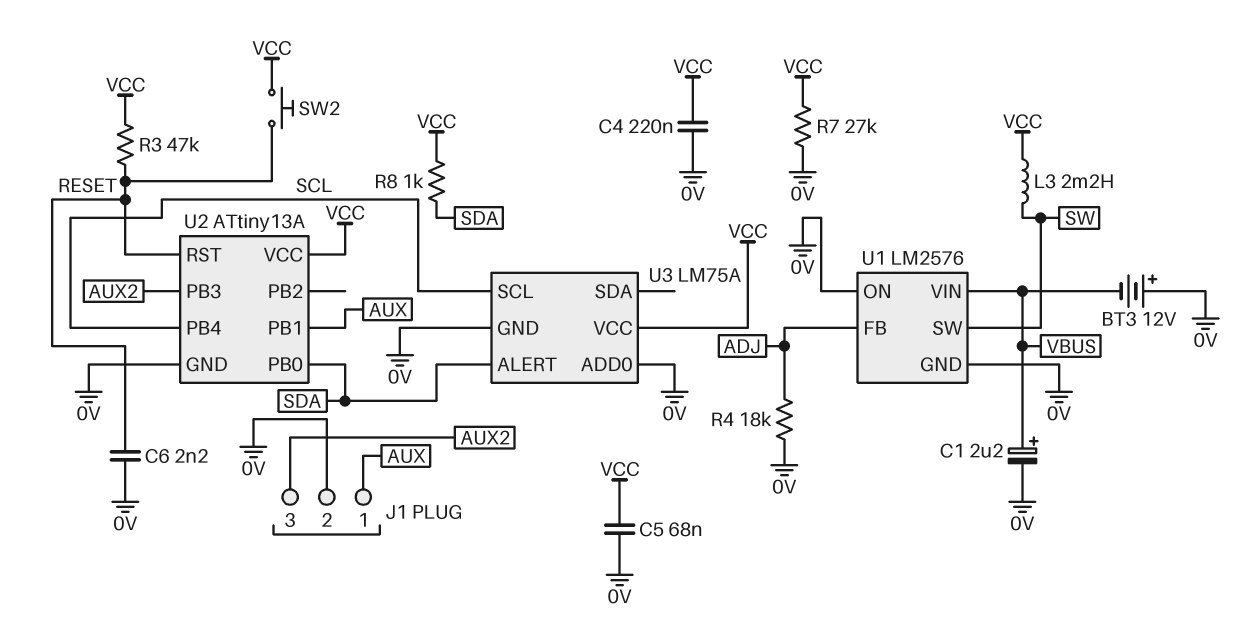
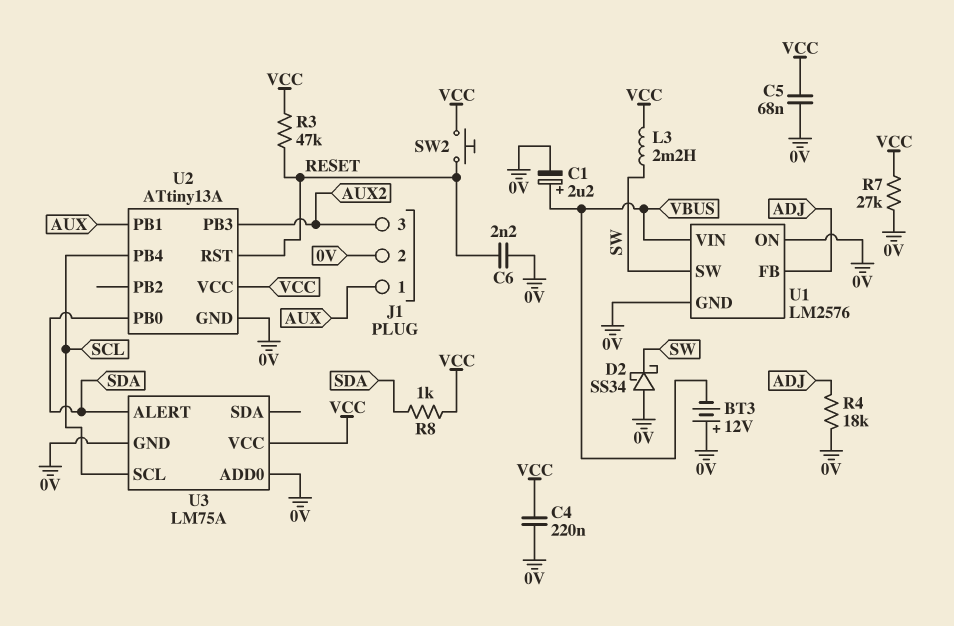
D2: none -> schottky SS34 (A 0V, K SW)

